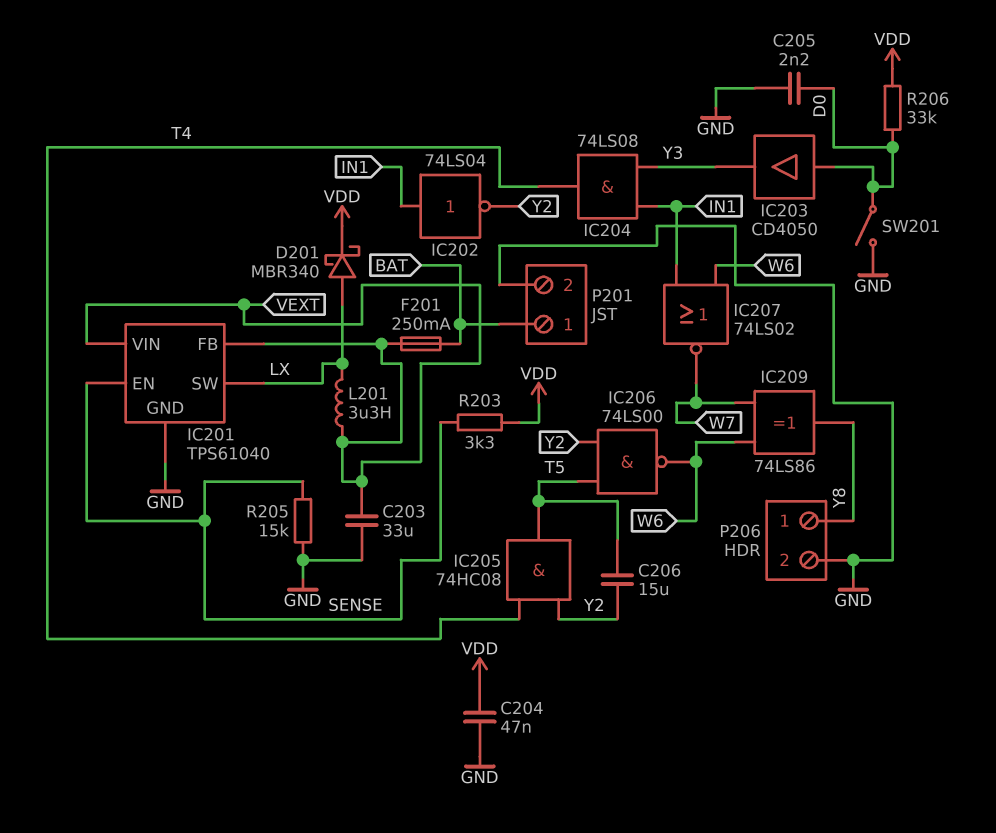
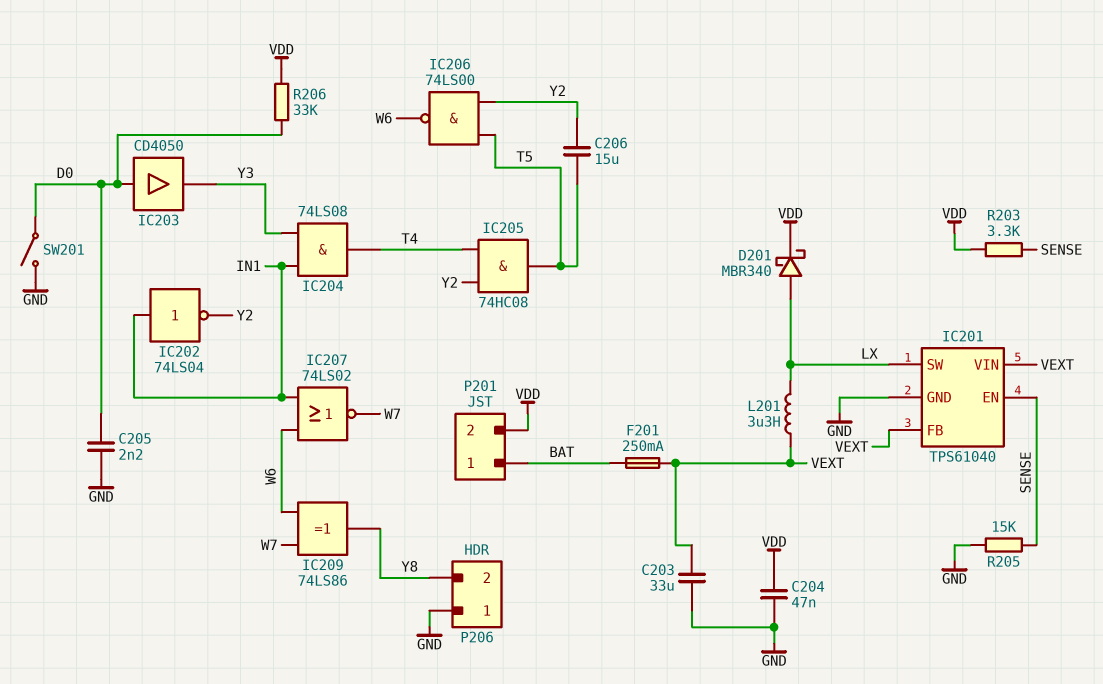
P201 pin 2: GND -> VDD
P206 pin 1: Y8 -> GND
P206 pin 2: GND -> Y8

